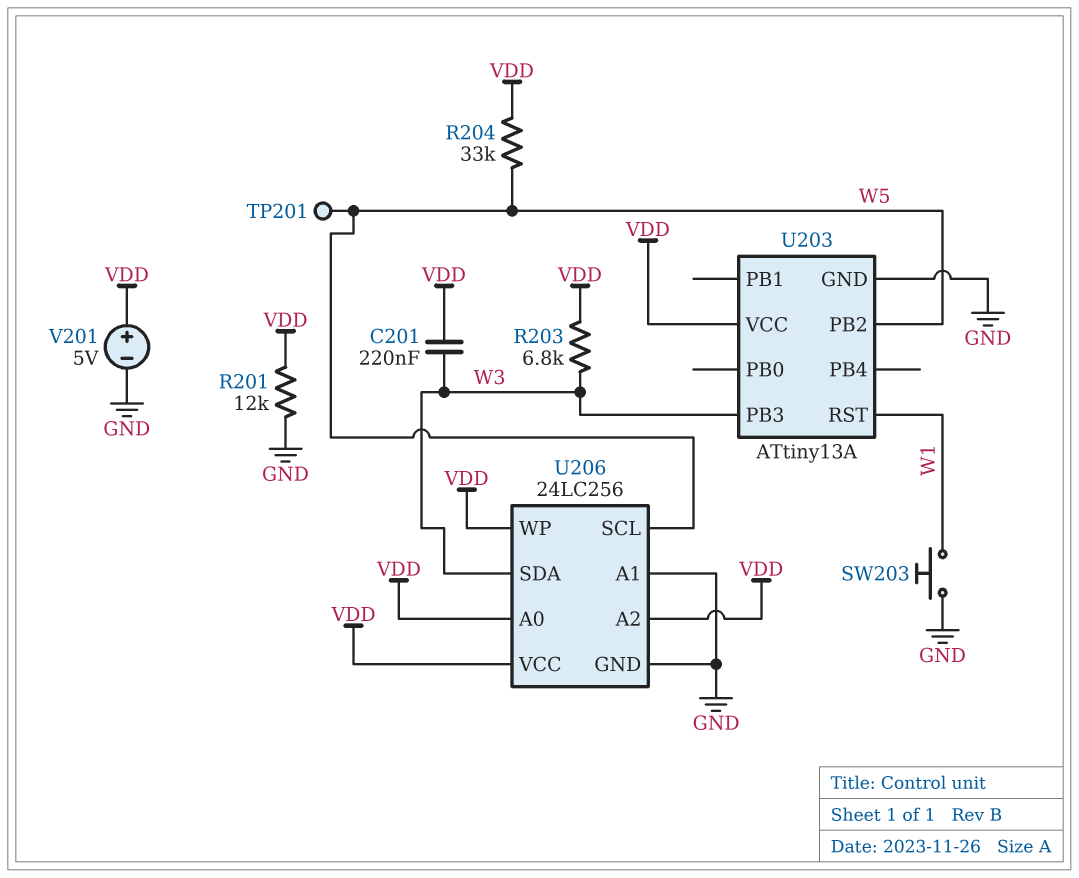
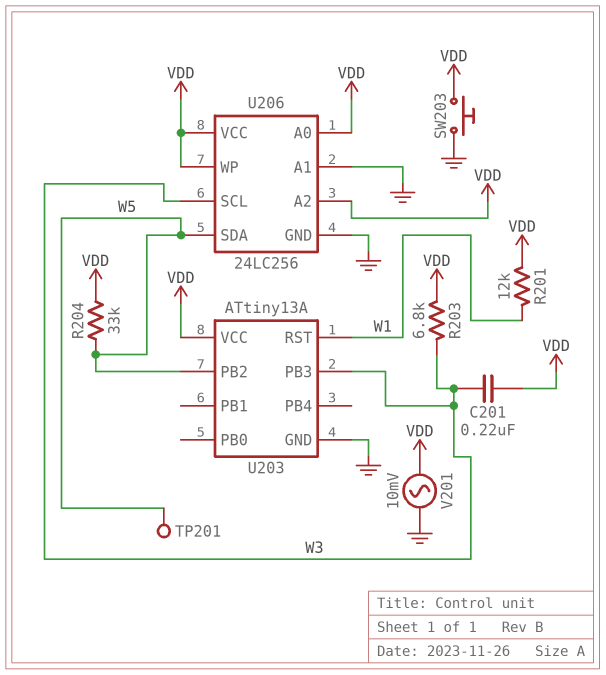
R201: 12k (GND, VDD) -> 12k (VDD, W1)
SW203: button (GND, W1) -> button (GND, VDD)
U206 pin SCL: W5 -> W3
U206 pin SDA: W3 -> W5
V201: 5V (plus VDD, minus GND) -> AC 10mV (GND, VDD)

